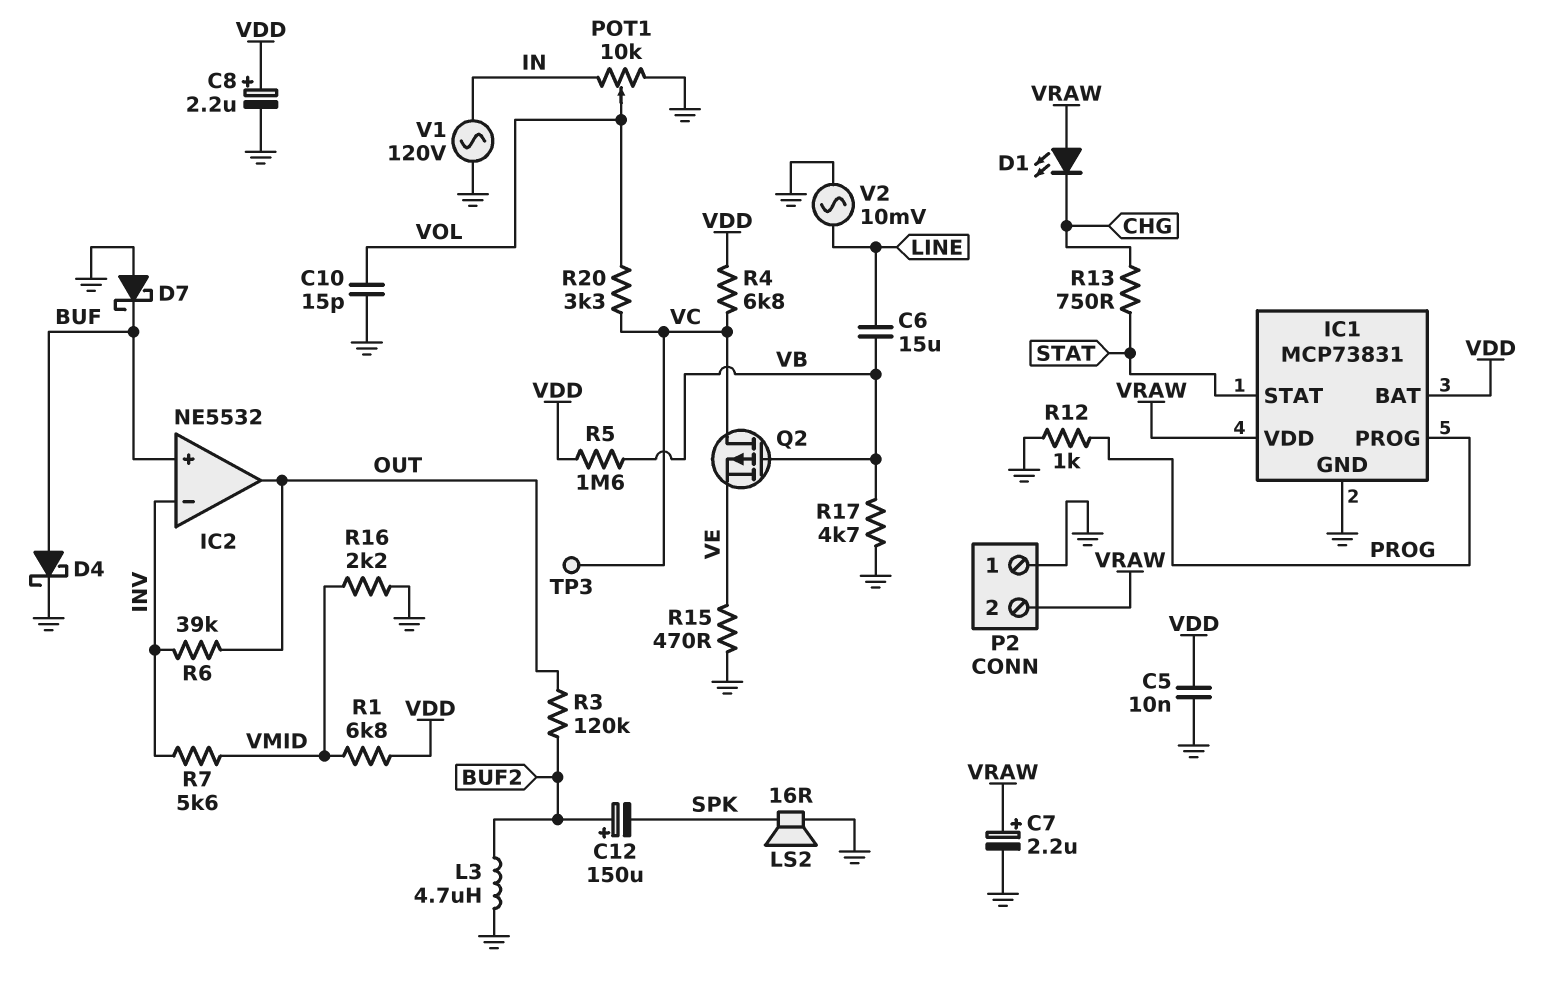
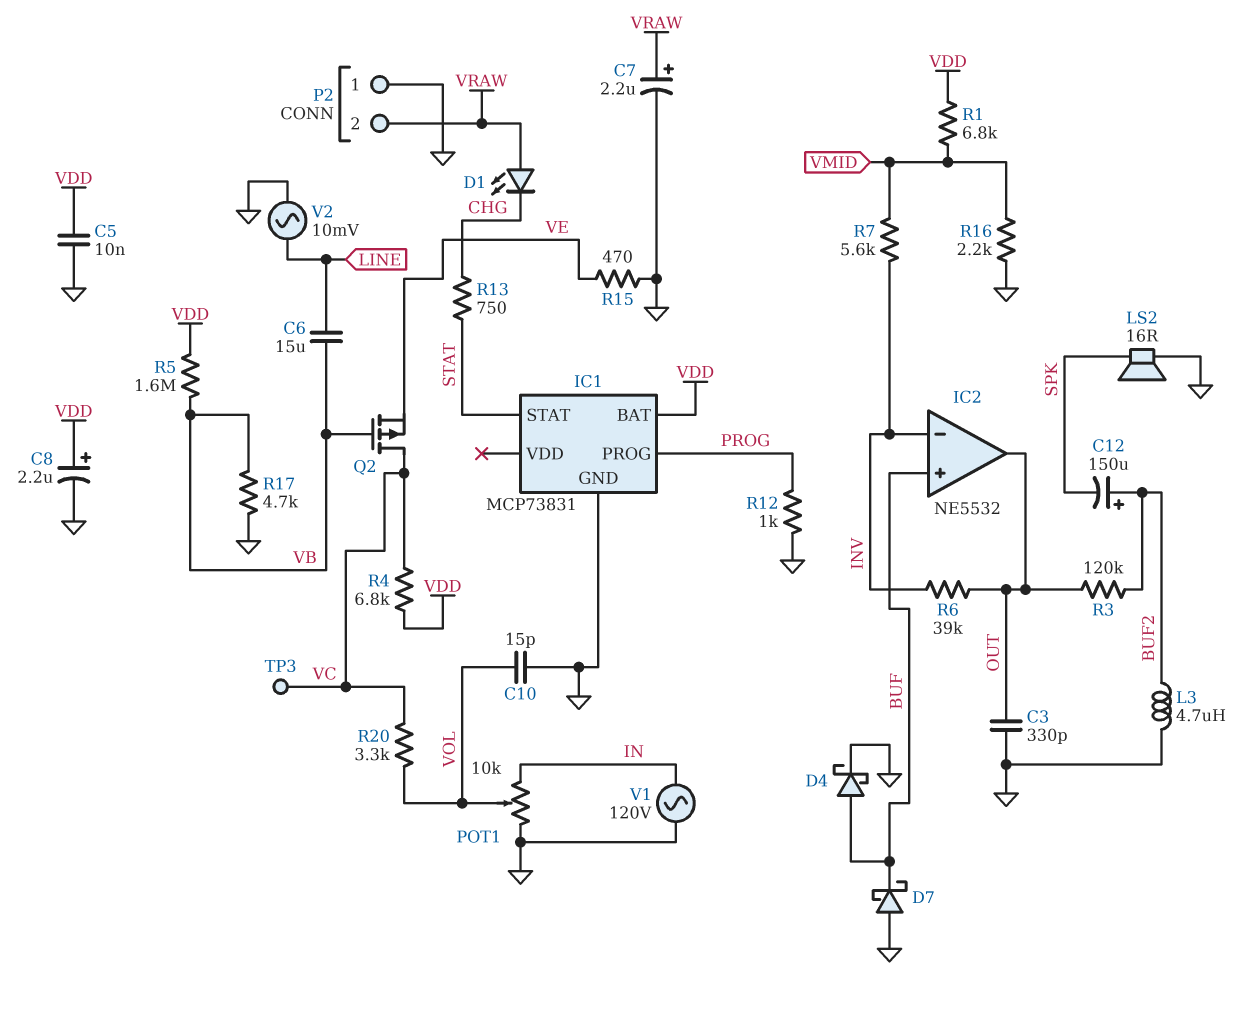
C3: none -> 330pF (GND, OUT)
IC1 pin VDD: VRAW -> none

